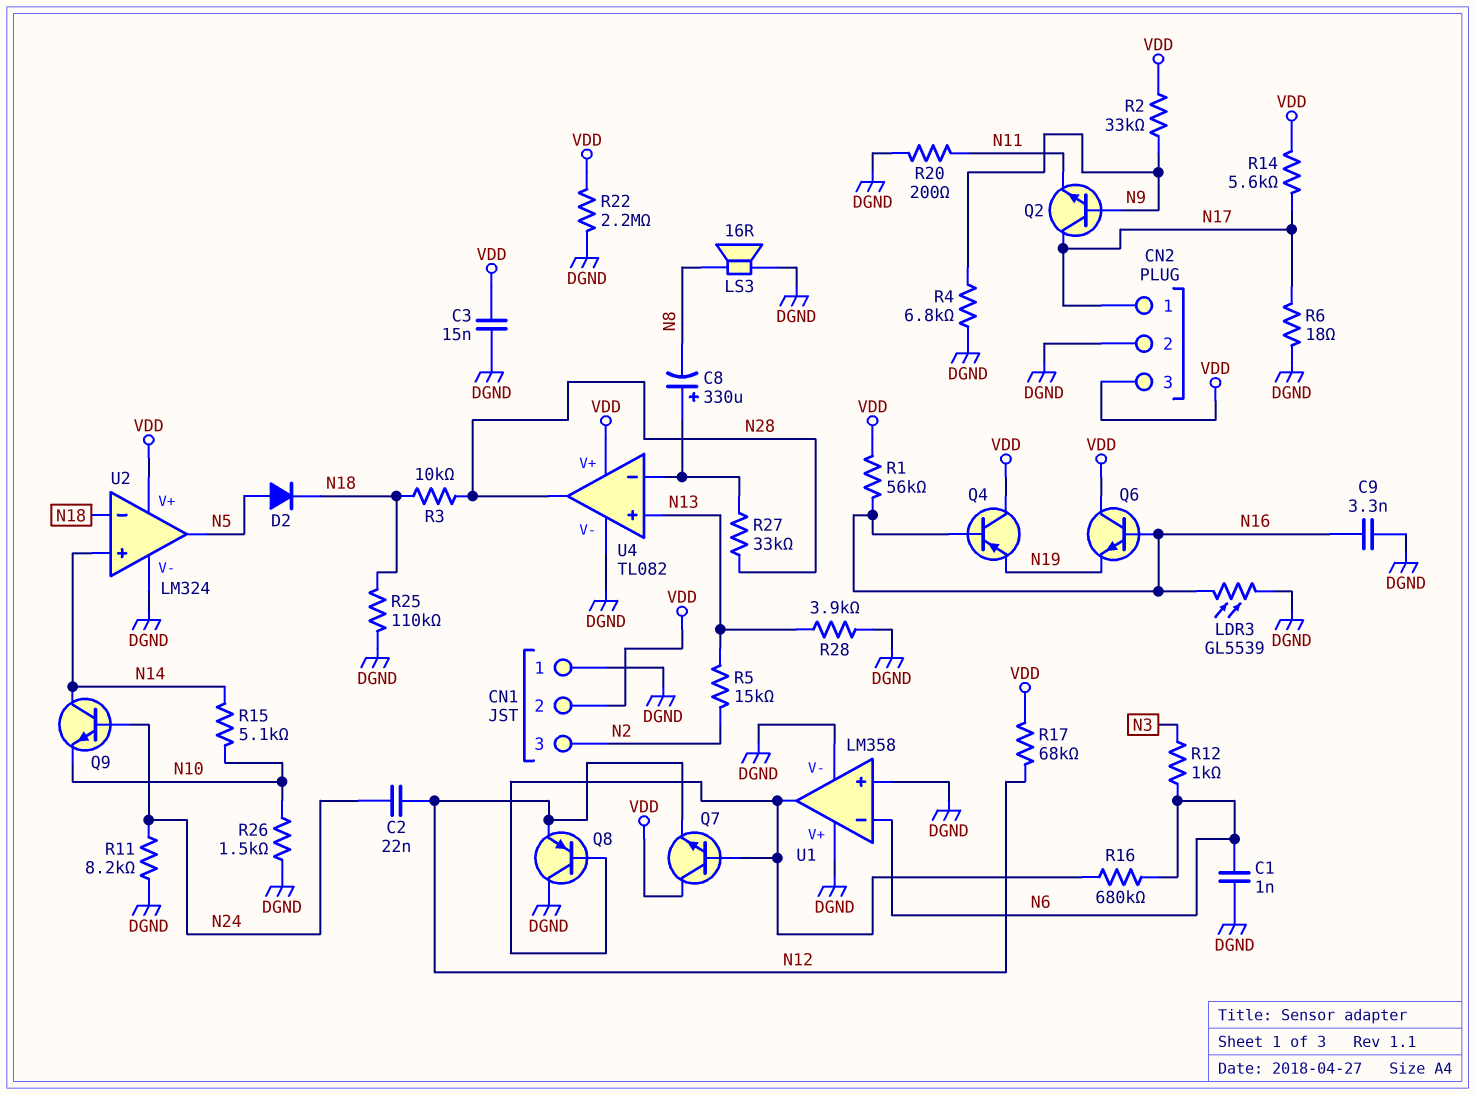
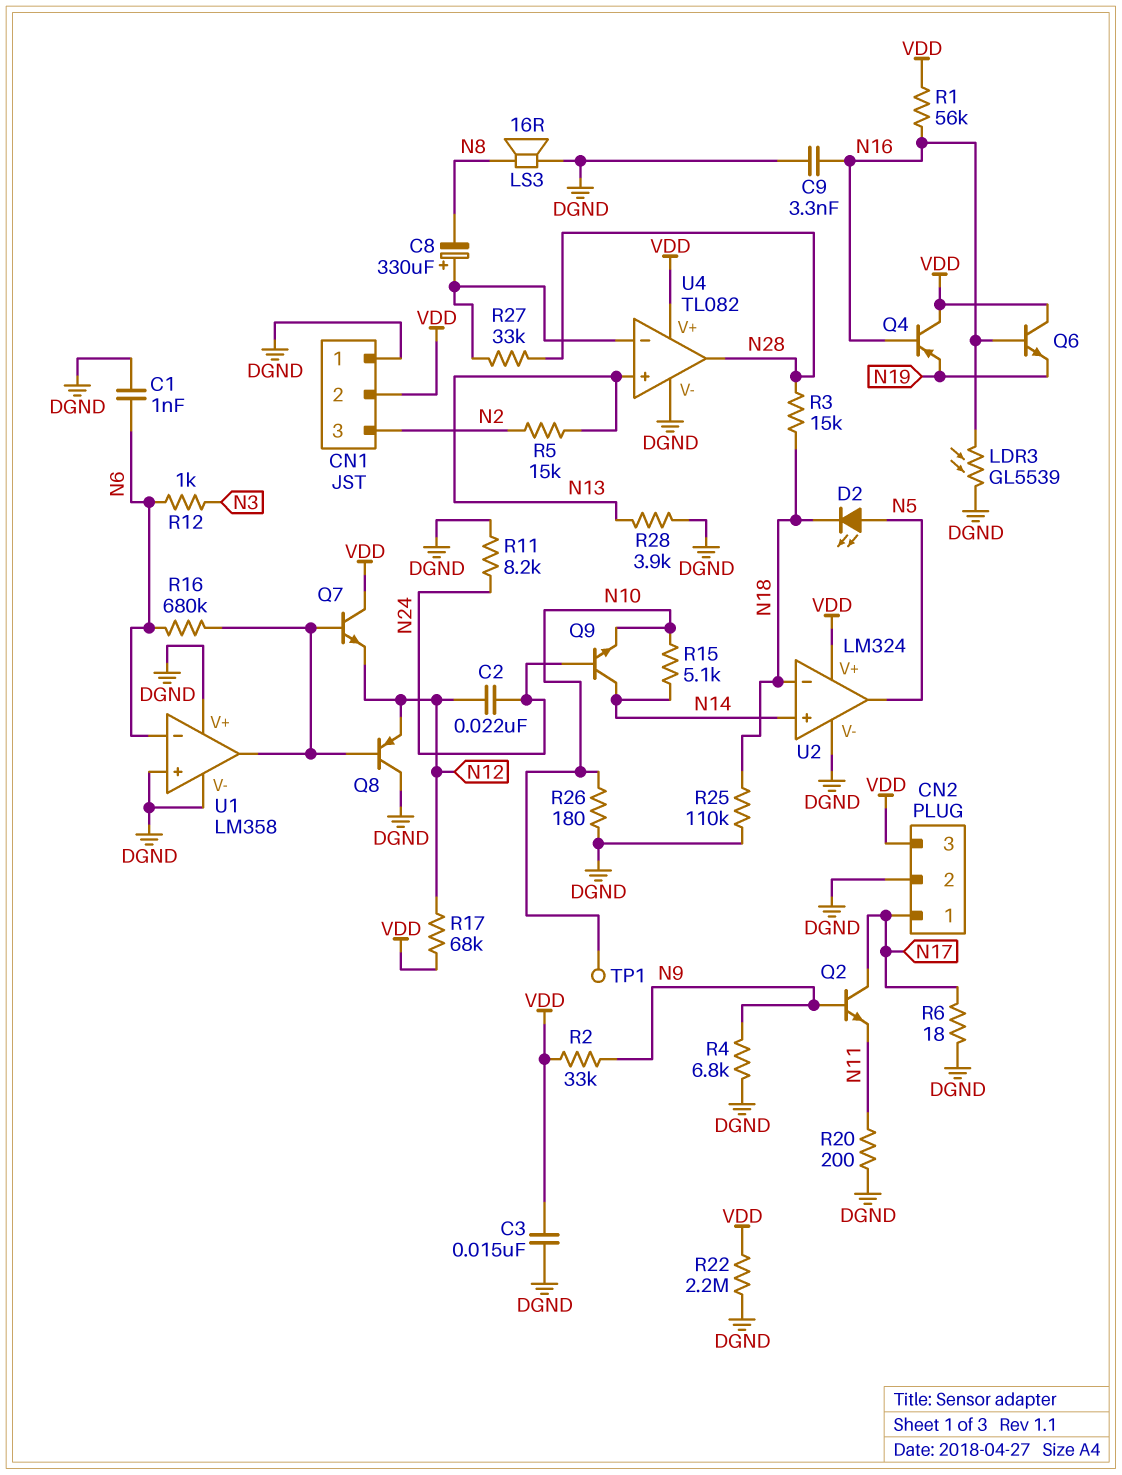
D2: diode (A N5, K N18) -> LED (A N5, K N18)
R3: 10k (N18, N28) -> 15k (N18, N28)
R14: 5.6k (N17, VDD) -> none
R26: 1.5k (DGND, N10) -> 180 (DGND, N10)
TP1: none -> test point (N10)

